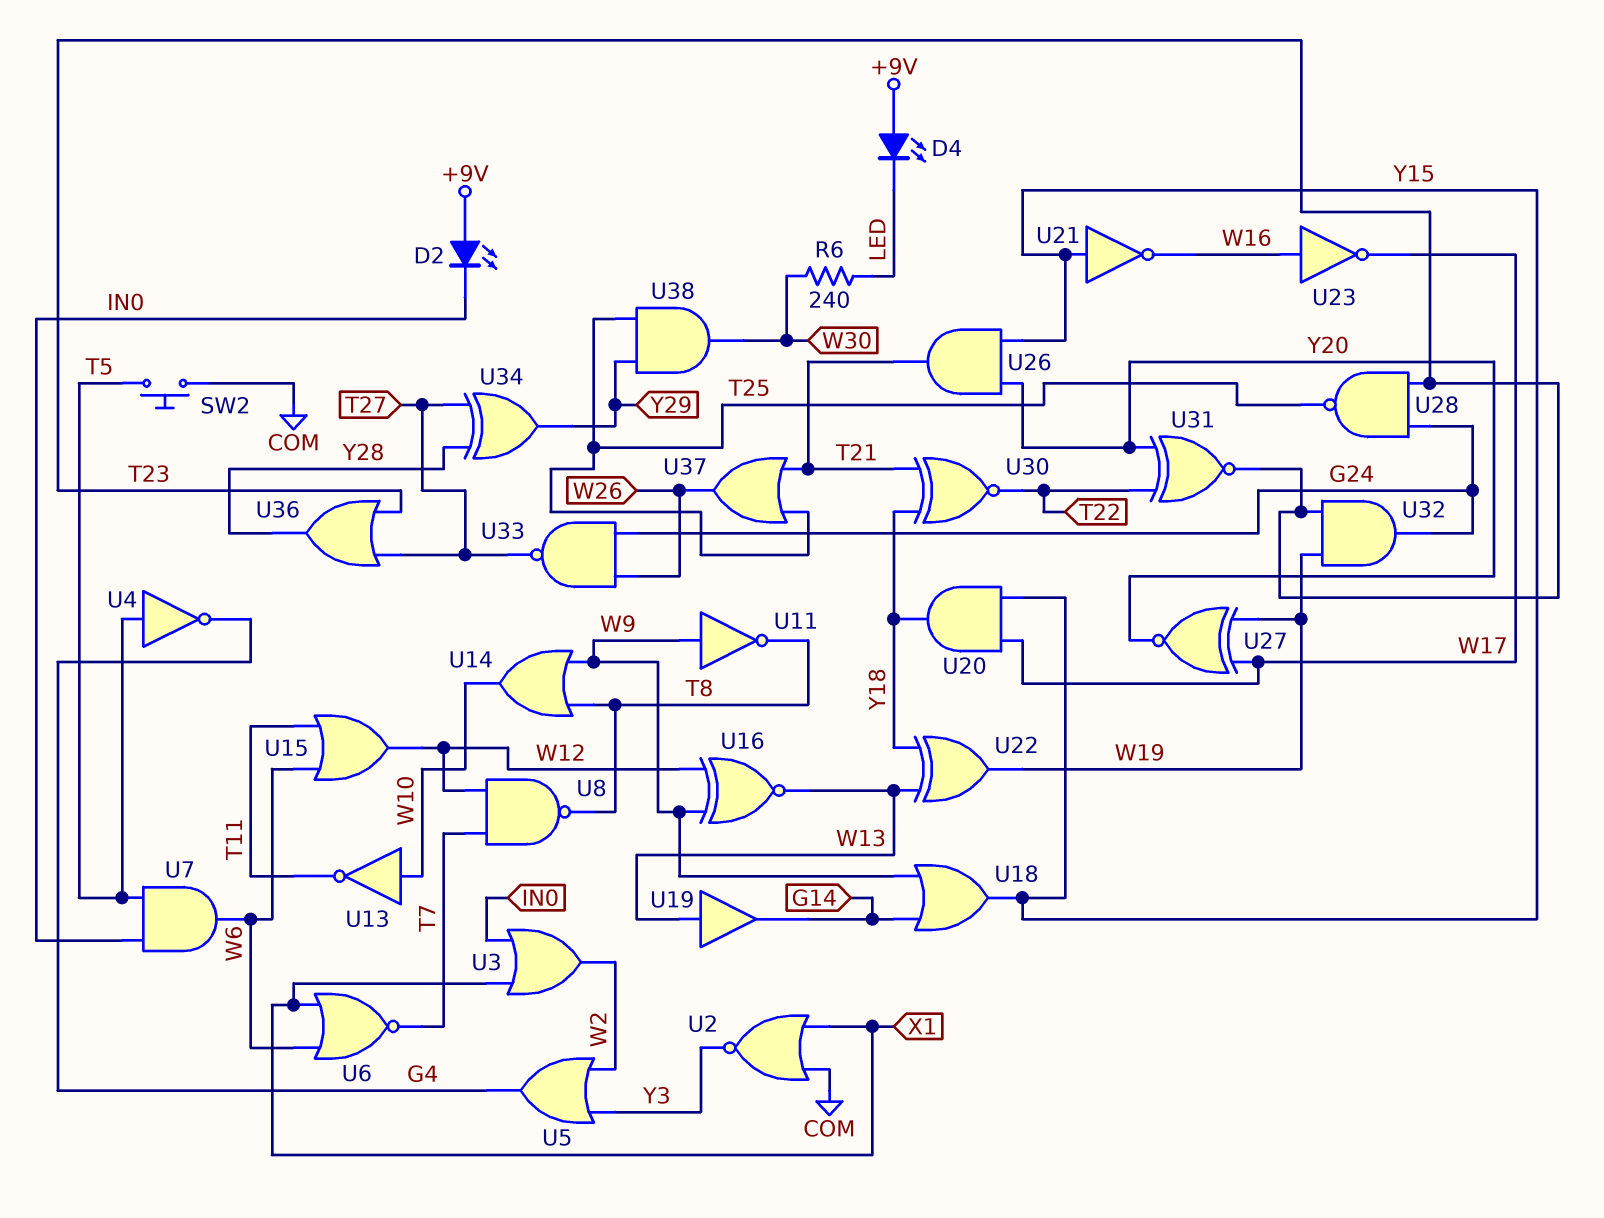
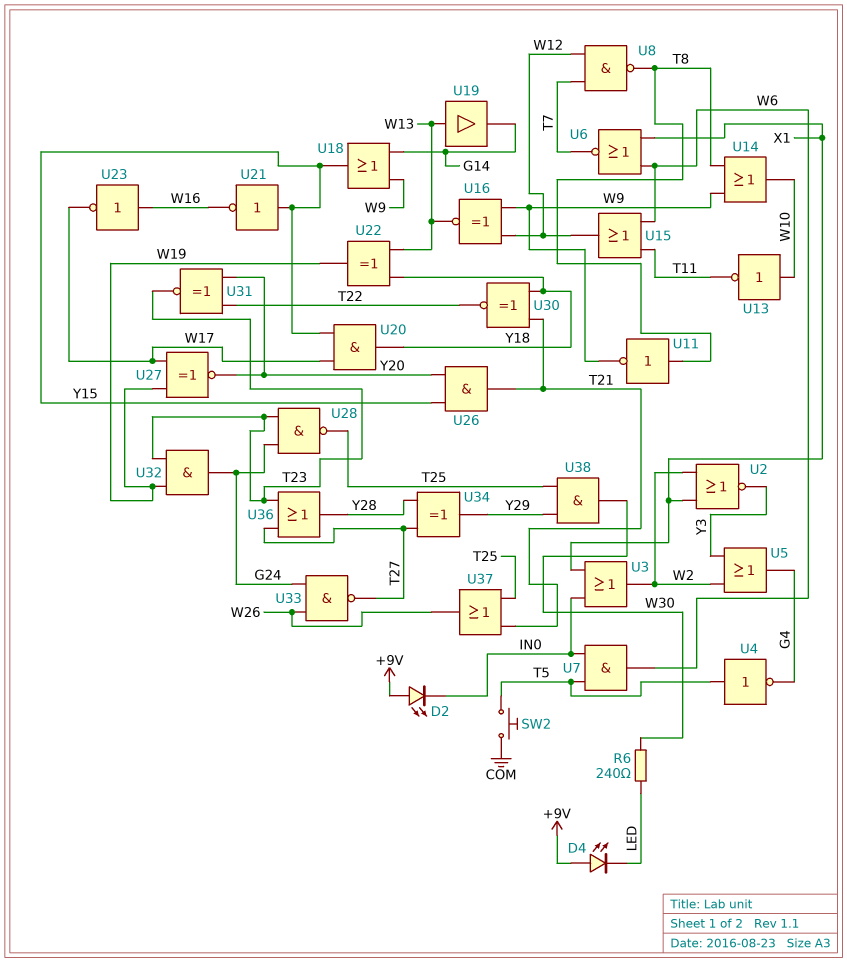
U2: NOR (in COM, in X1, out Y3) -> NOR (in W2, in X1, out Y3)
U11: NOT (in W9, out T8) -> NOT (in T8, out W9)

